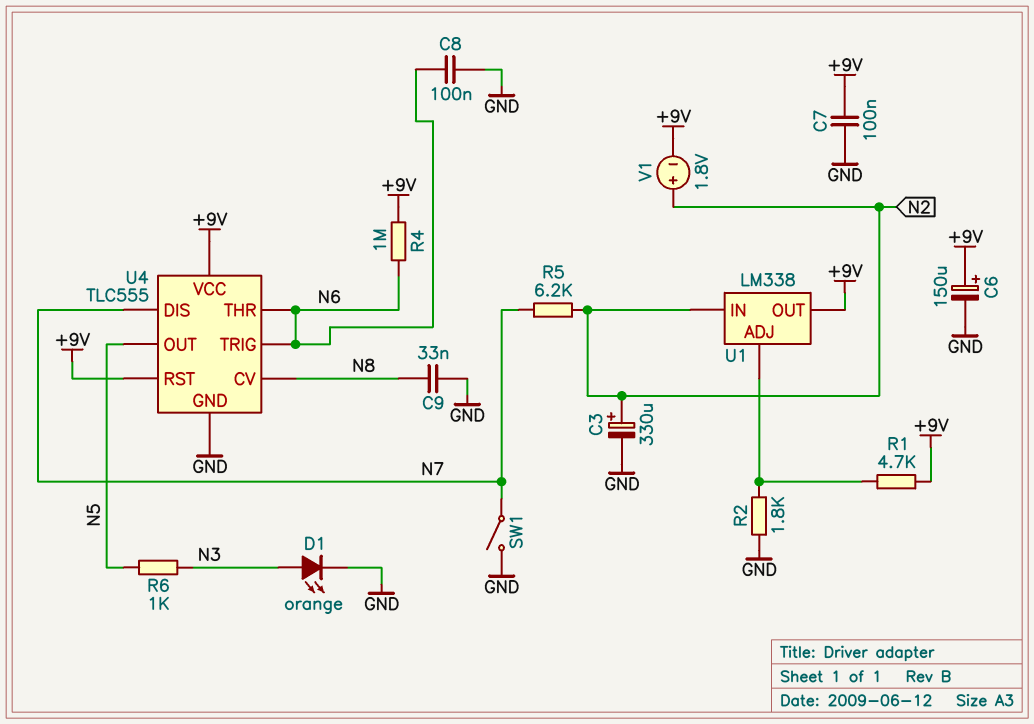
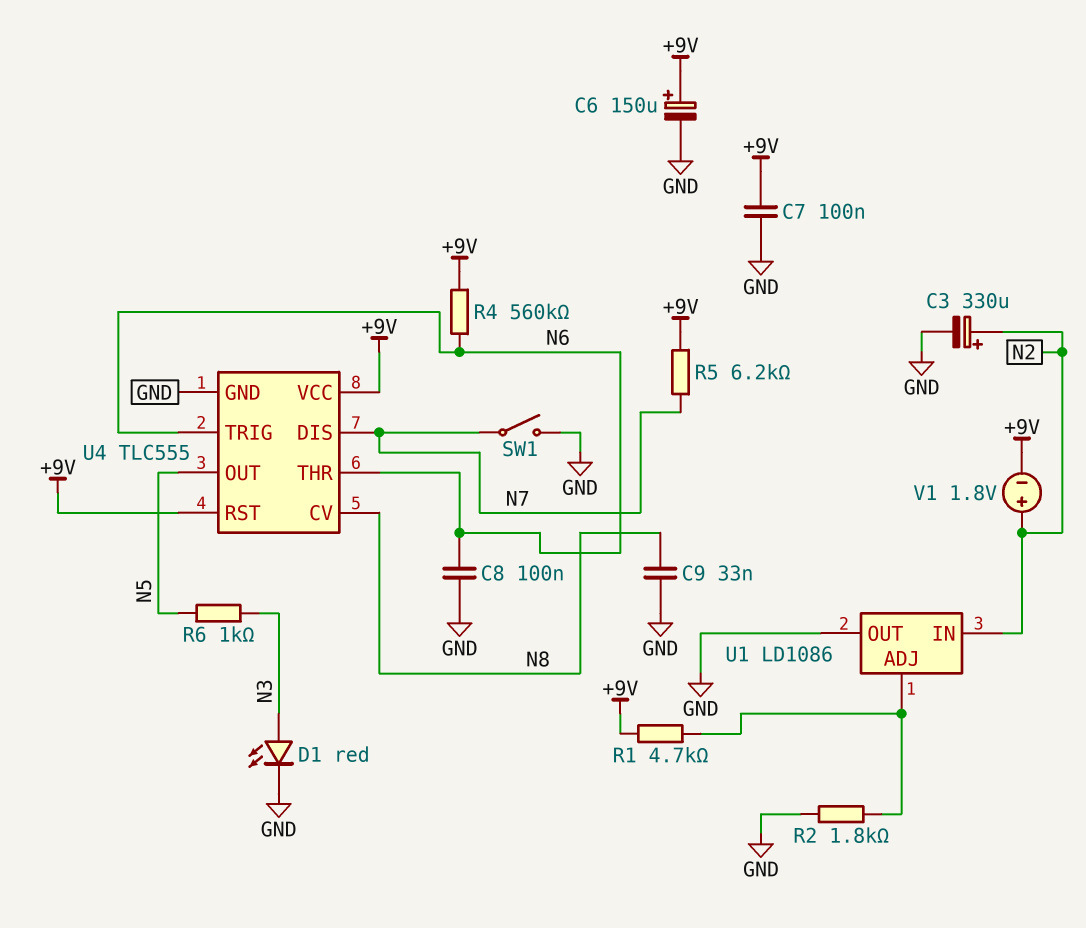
D1: LED orange (A N3, K GND) -> LED red (A N3, K GND)
R4: 1M (+9V, N6) -> 560k (+9V, N6)
R5: 6.2k (N2, N7) -> 6.2k (+9V, N7)
U1: LM338 -> LD1086
U1 pin OUT: +9V -> GND

